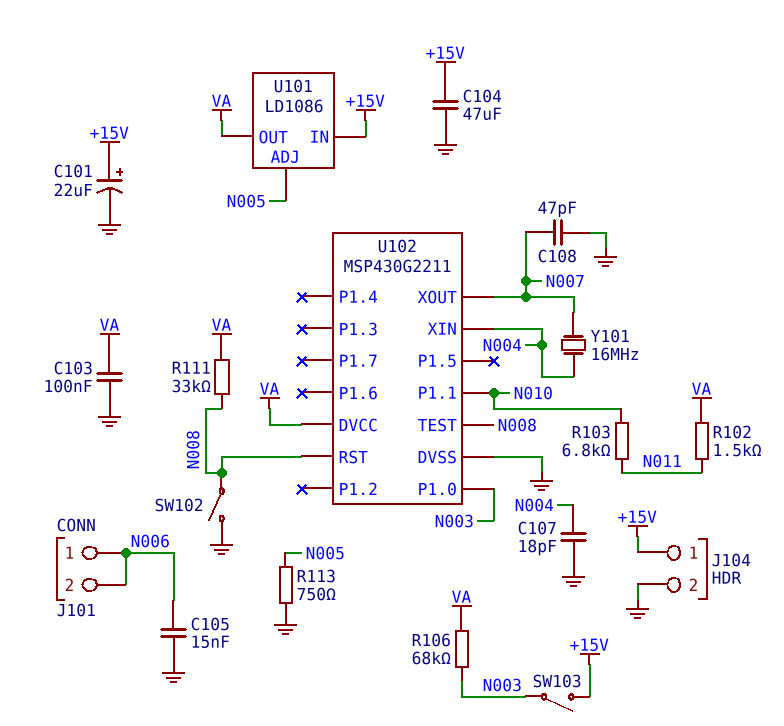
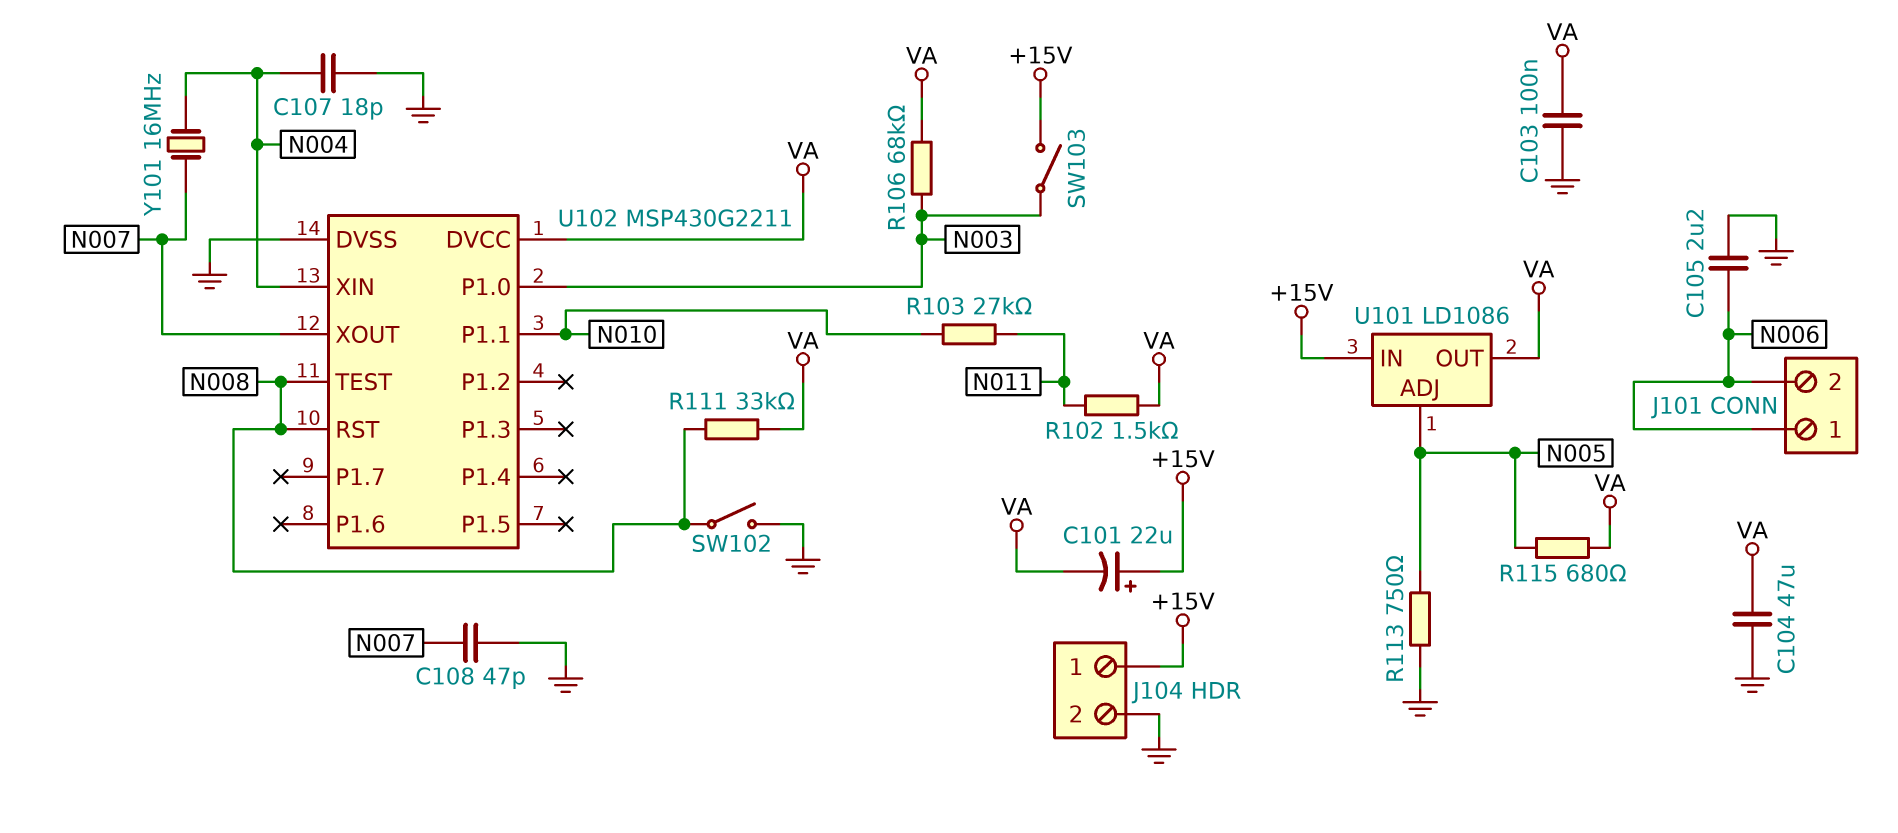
C101: 22uF (plus +15V, minus GND) -> 22uF (plus +15V, minus VA)
C104: 47uF (+15V, GND) -> 47uF (GND, VA)
C105: 15nF (GND, N006) -> 2.2uF (GND, N006)
R103: 6.8k (N010, N011) -> 27k (N010, N011)
R115: none -> 680 (N005, VA)

